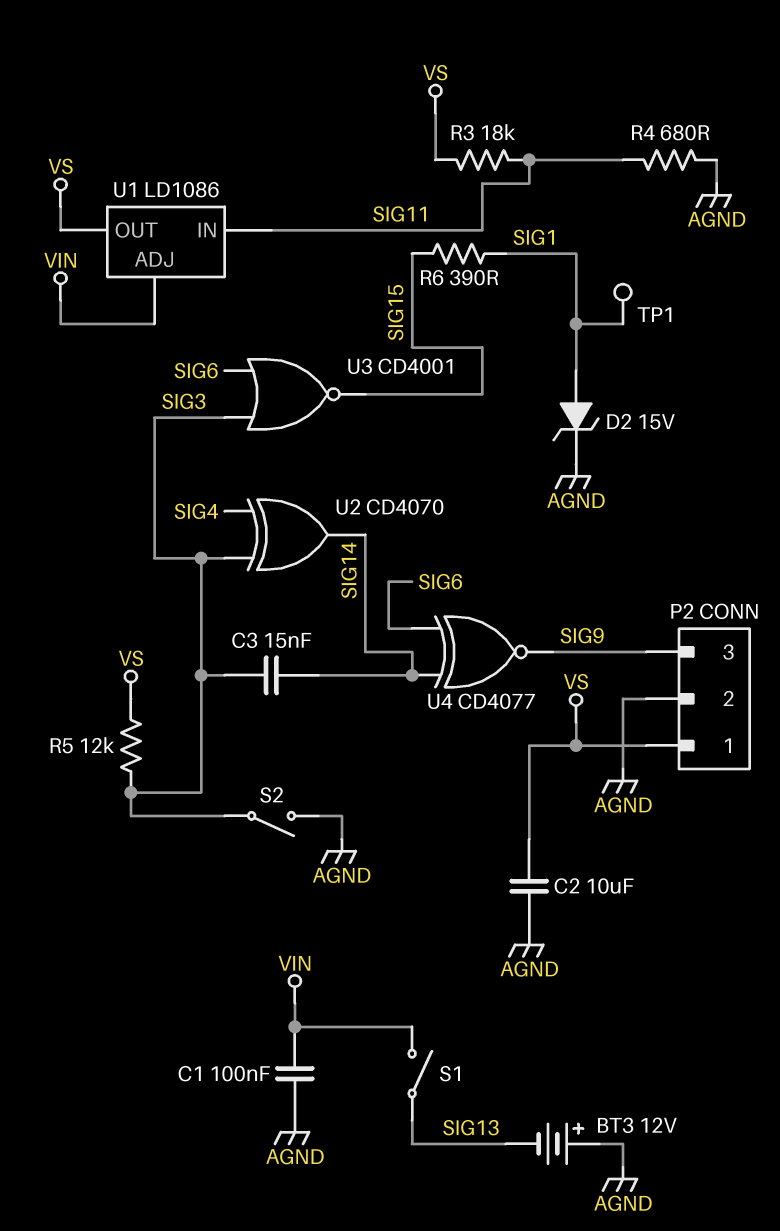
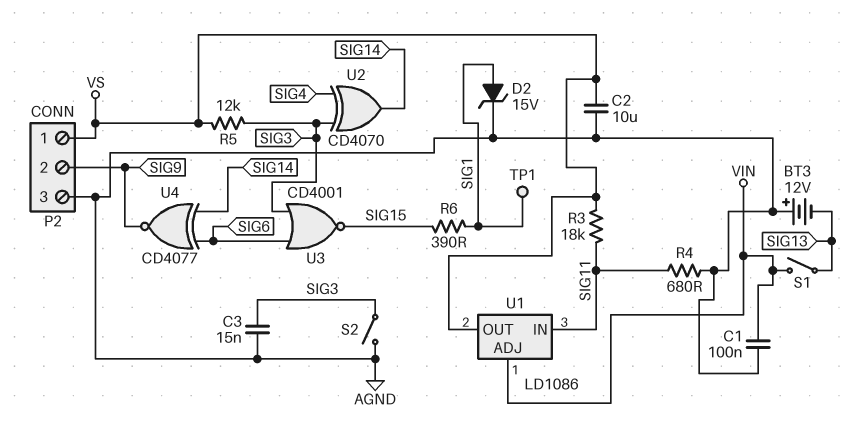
C3: 15nF (SIG3, SIG14) -> 15nF (AGND, SIG3)
P2 pin 2: AGND -> SIG9
P2 pin 3: SIG9 -> AGND

